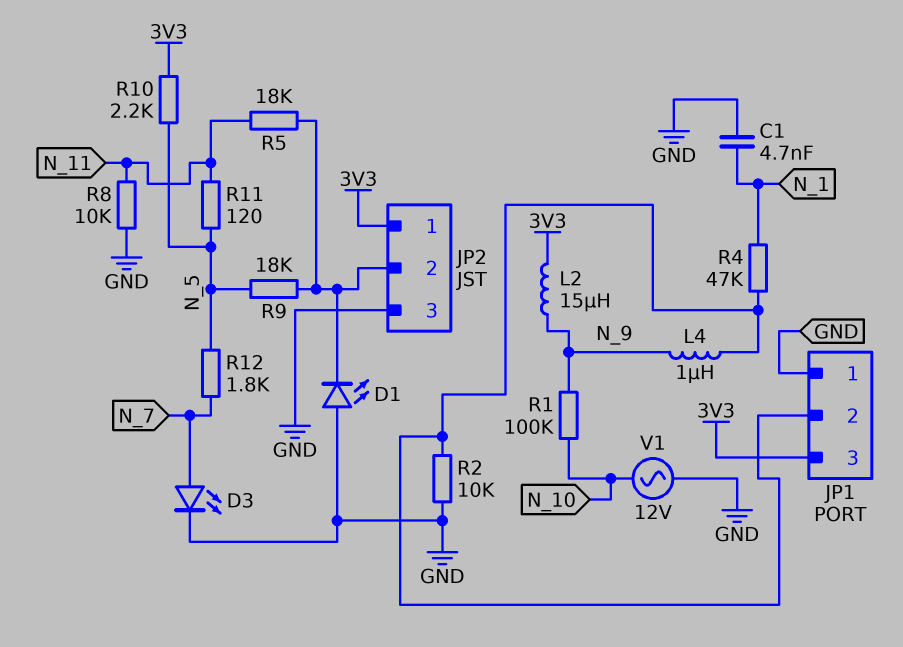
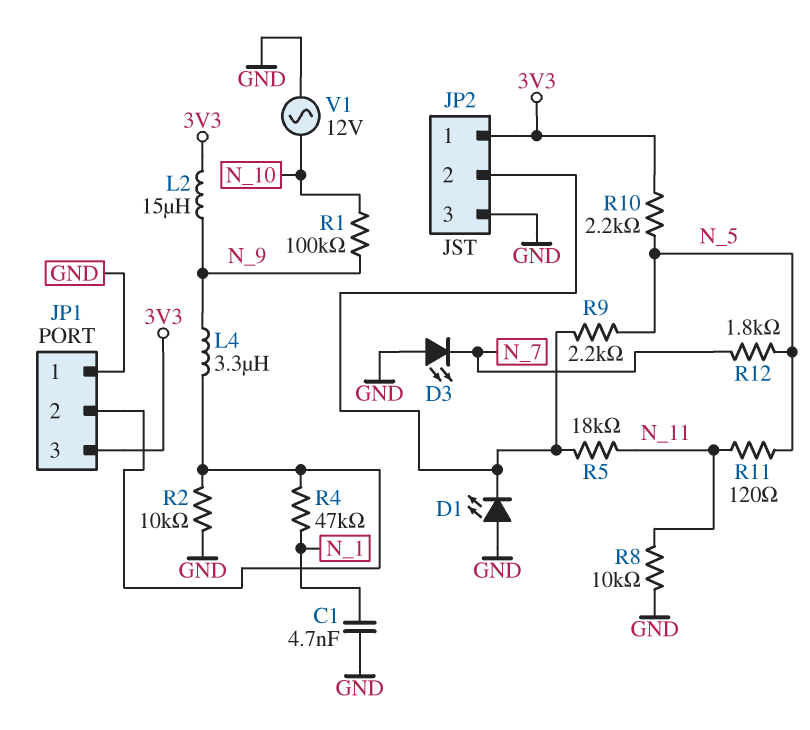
D3: LED (A N_7, K GND) -> LED (A GND, K N_7)
L4: 1uH (JP1/2, N_9) -> 3.3uH (JP1/2, N_9)
R9: 18k (JP2/2, N_5) -> 2.2k (JP2/2, N_5)

